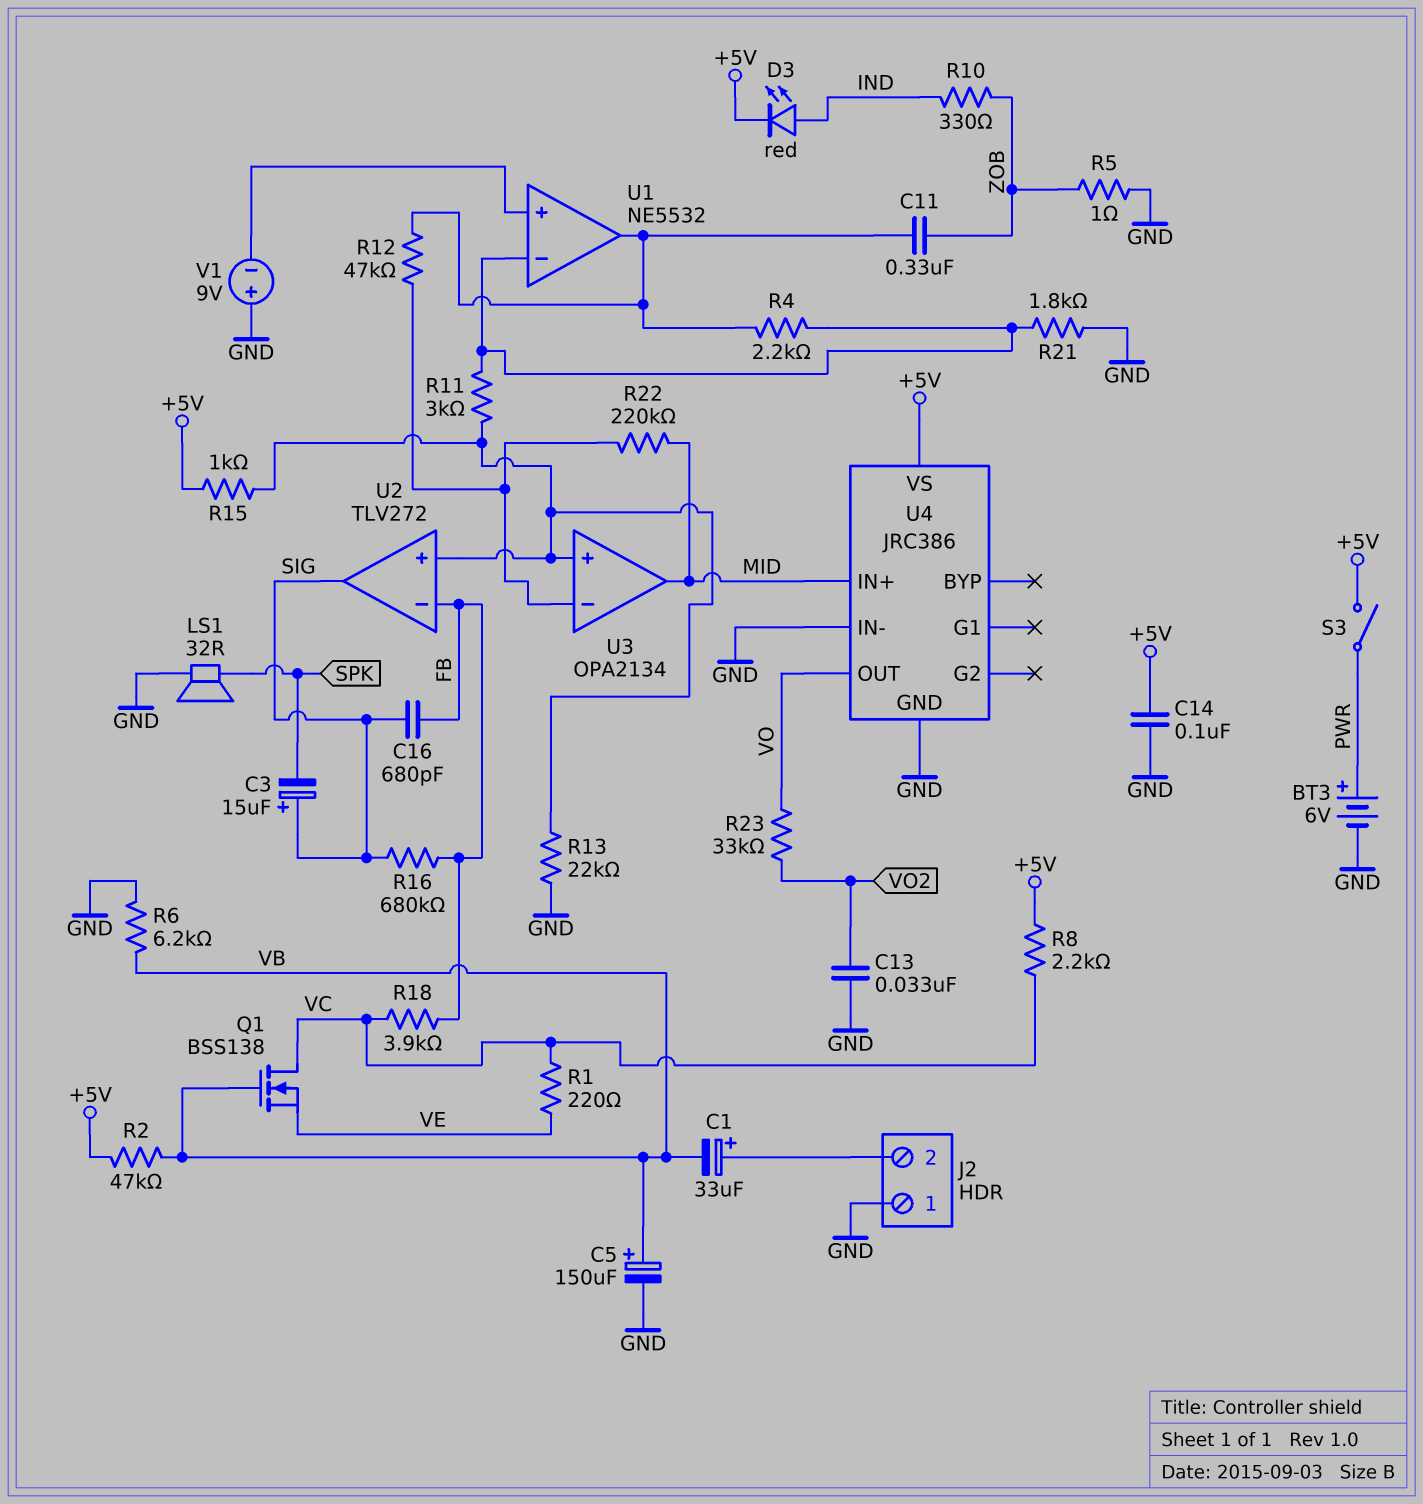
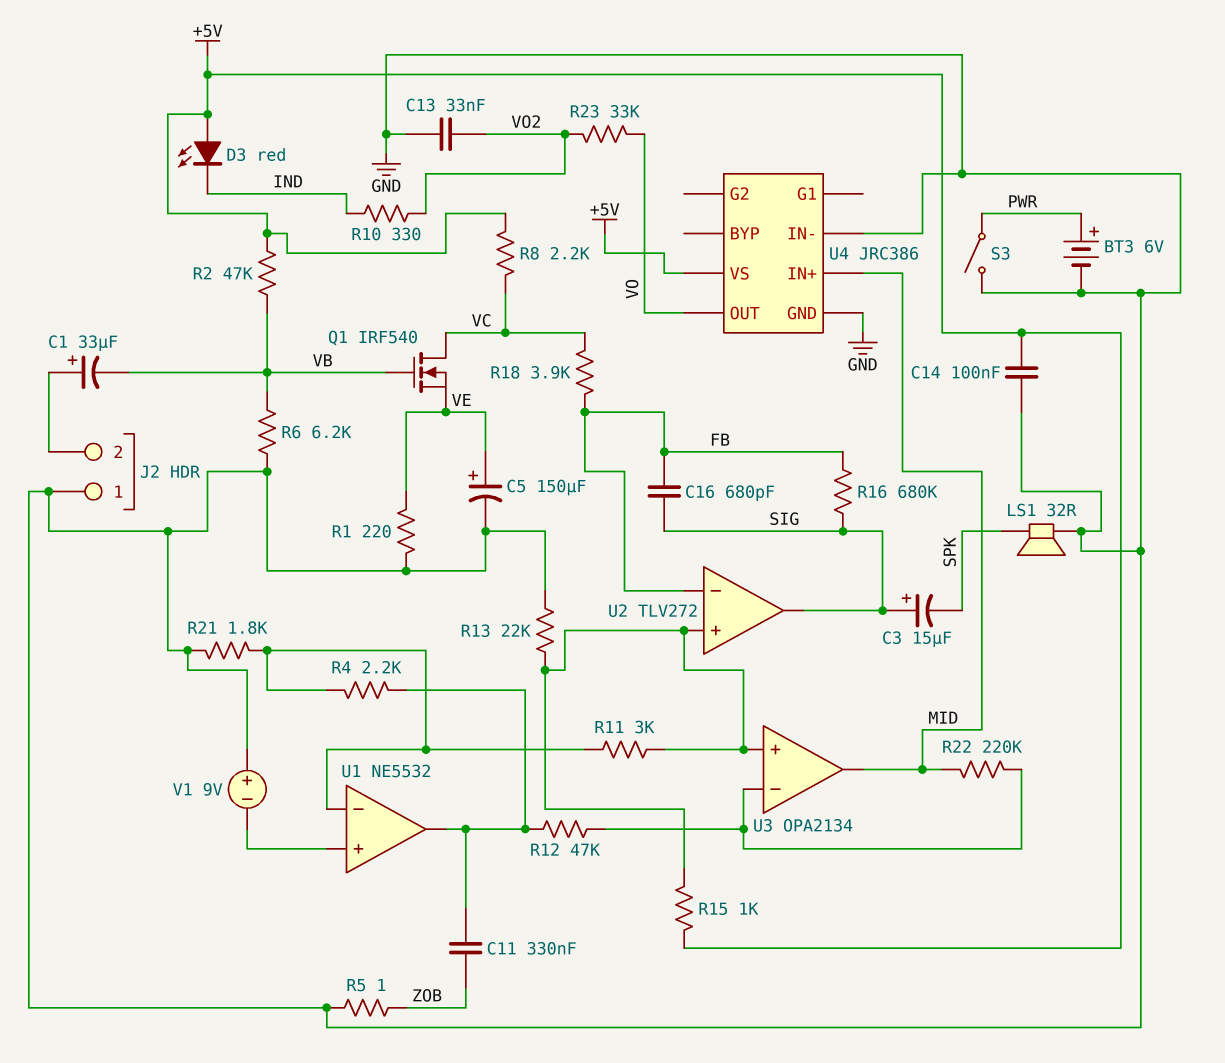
C5: 150uF (plus VB, minus GND) -> 150uF (plus VE, minus GND)
D3: LED red (A IND, K +5V) -> LED red (A +5V, K IND)
Q1: NMOS BSS138 (G VB, D VC, S VE) -> NMOS IRF540 (G VB, D VC, S VE)
R1: 220 (VC, VE) -> 220 (GND, VE)
R10: 330 (IND, ZOB) -> 330 (IND, VO2)
S3: switch (+5V, PWR) -> switch (GND, PWR)

